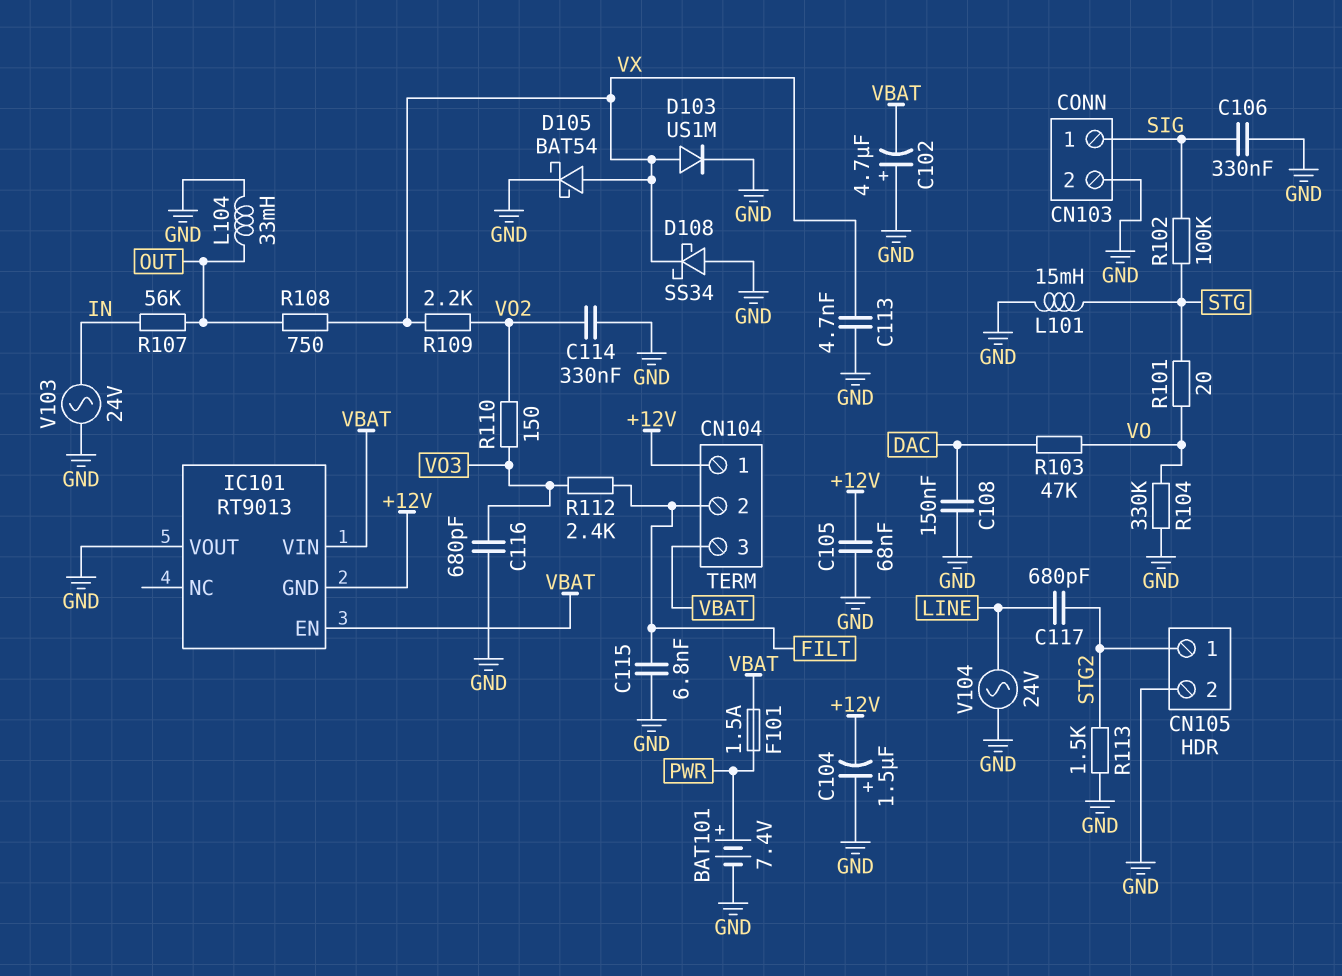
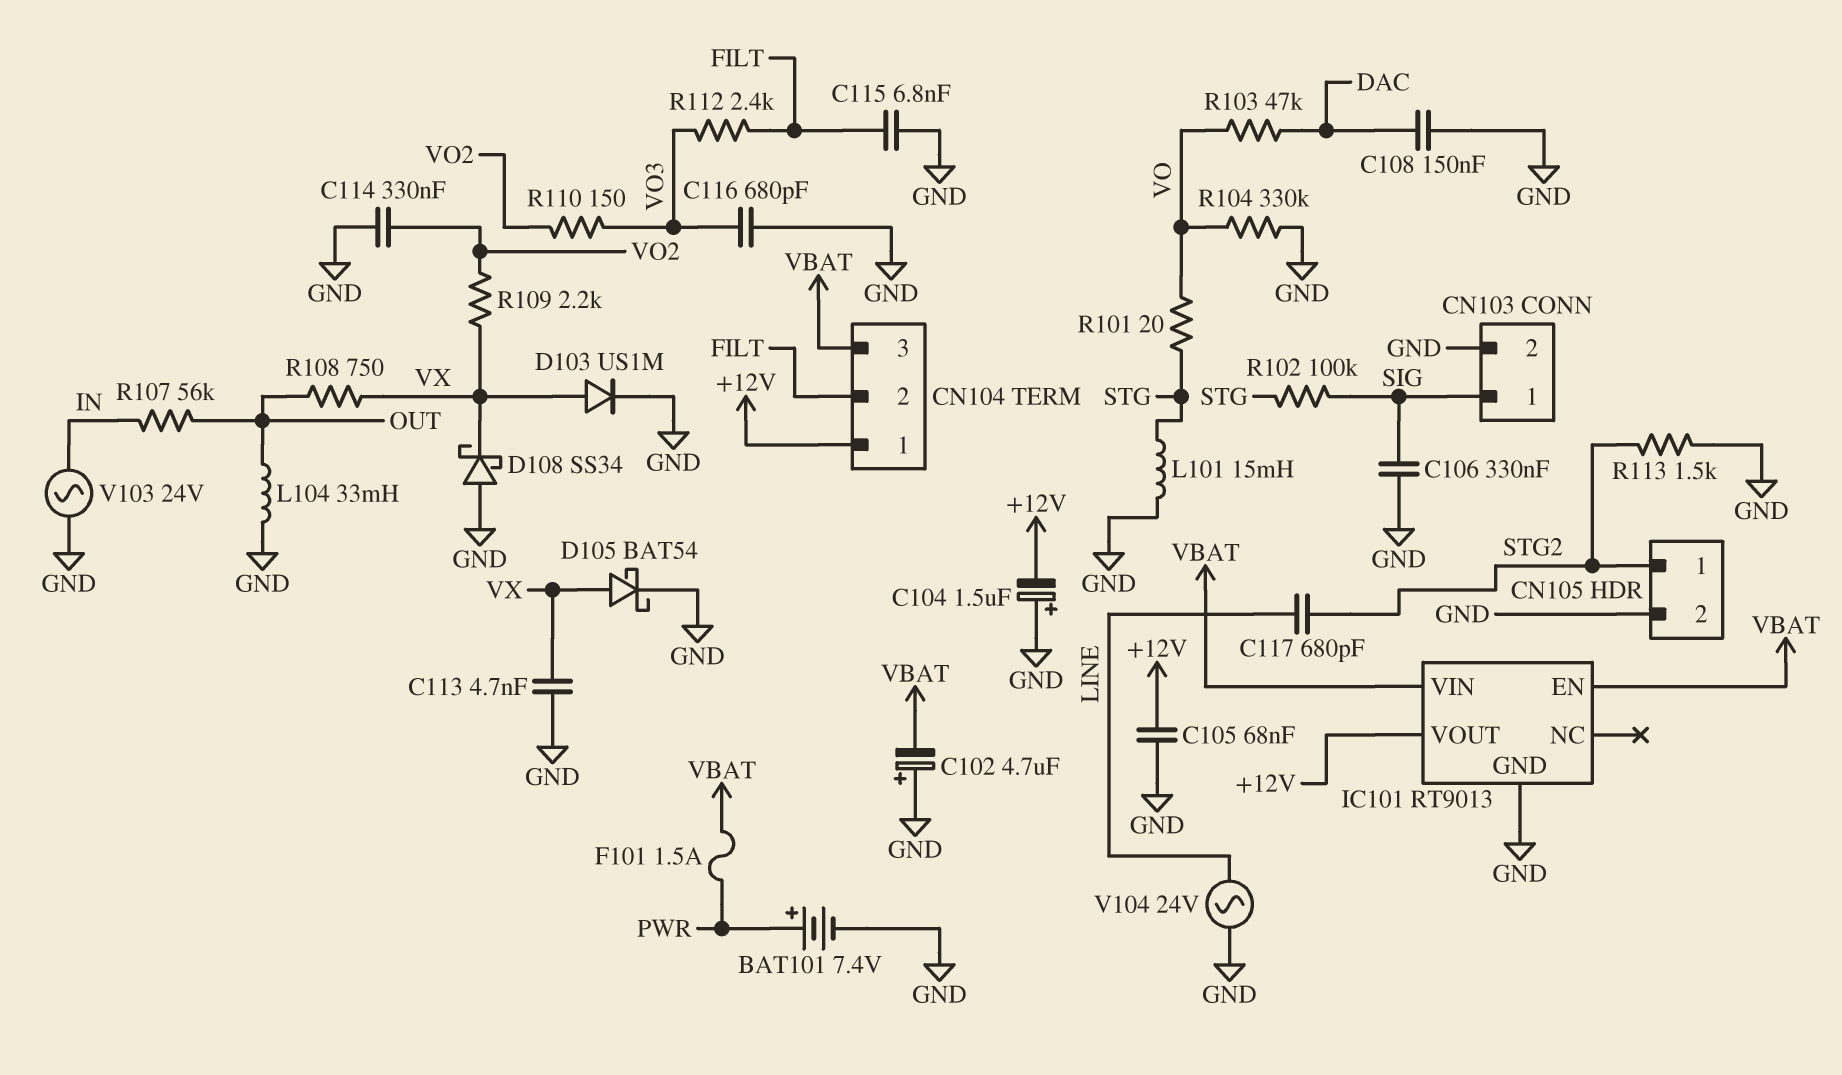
IC101 pin GND: +12V -> GND
IC101 pin VOUT: GND -> +12V

